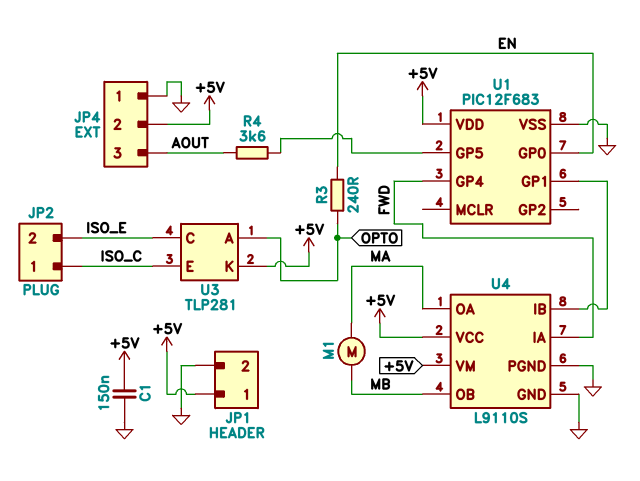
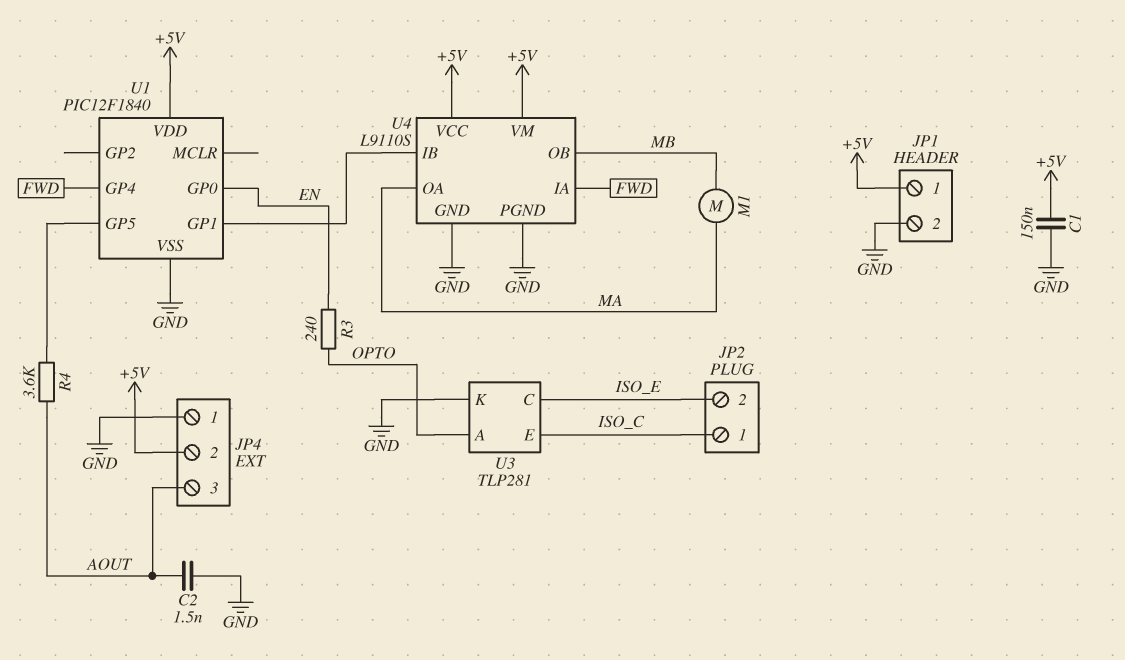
C2: none -> 1.5nF (AOUT, GND)
U1: PIC12F683 -> PIC12F1840
U3 pin K: +5V -> GND

